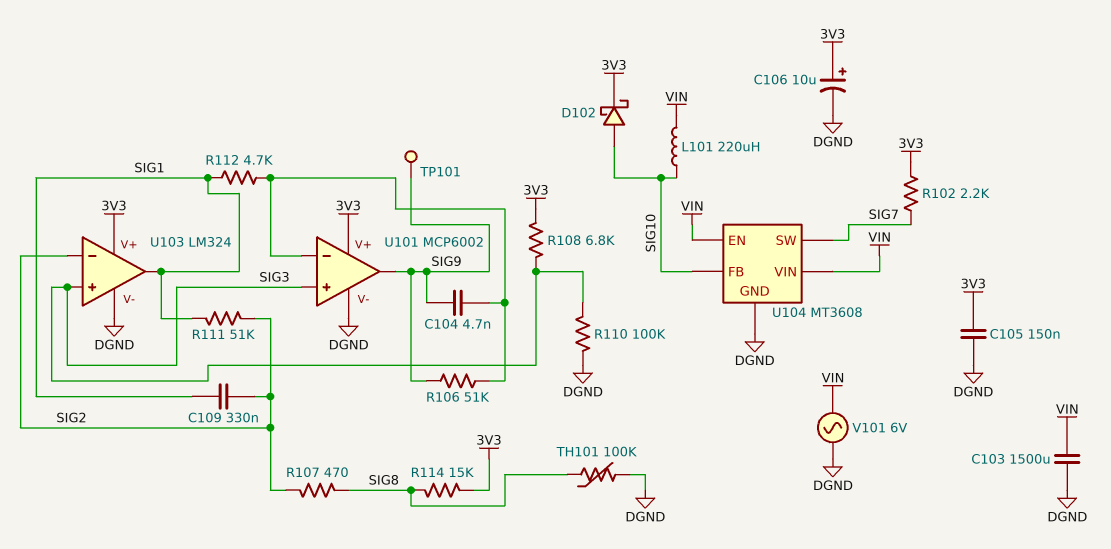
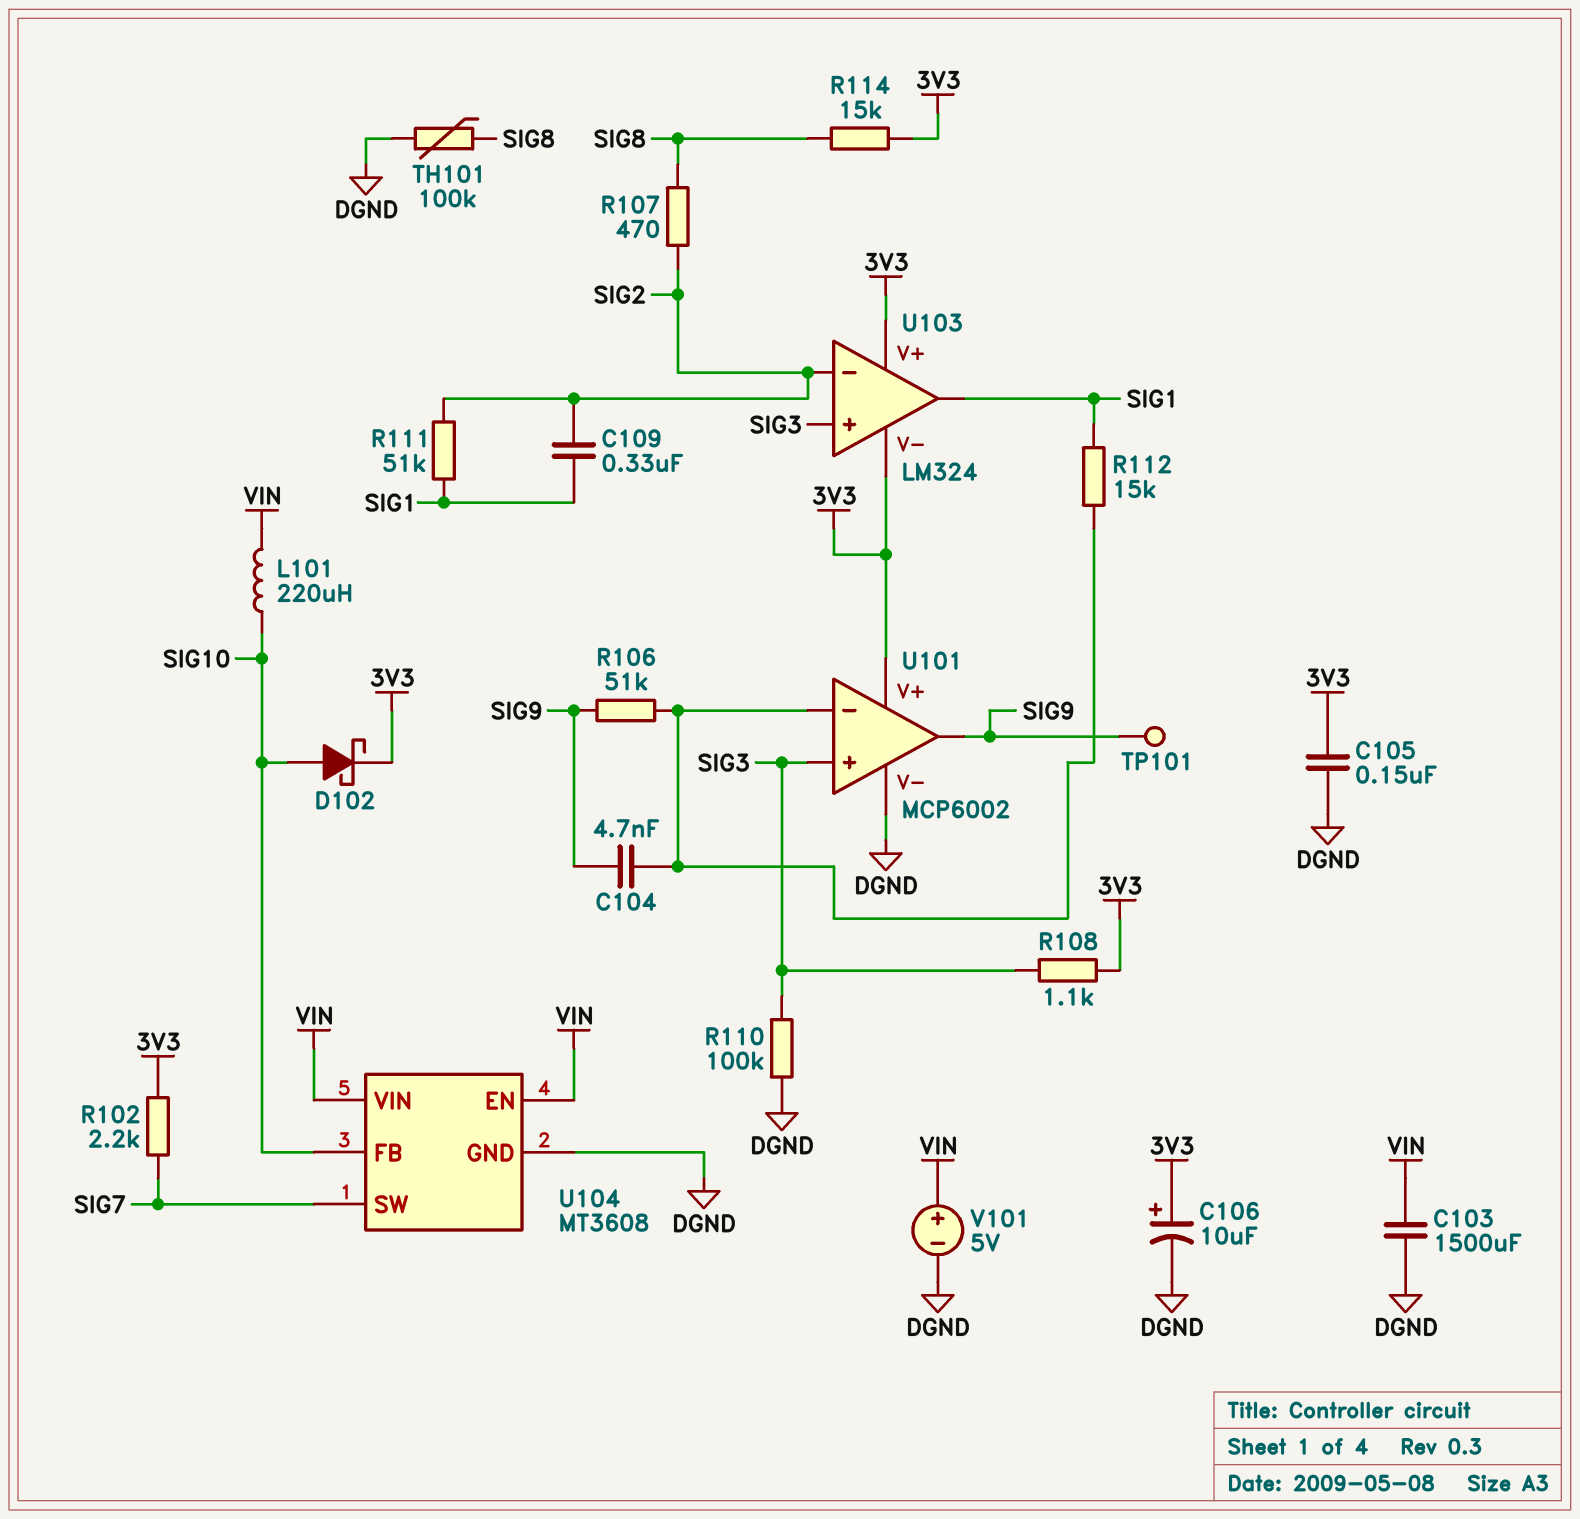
R108: 6.8k (3V3, SIG3) -> 1.1k (3V3, SIG3)
R112: 4.7k (SIG1, U101/in-) -> 15k (SIG1, U101/in-)
U103 pin V-: DGND -> 3V3
V101: AC 6V (DGND, VIN) -> 5V (plus VIN, minus DGND)

